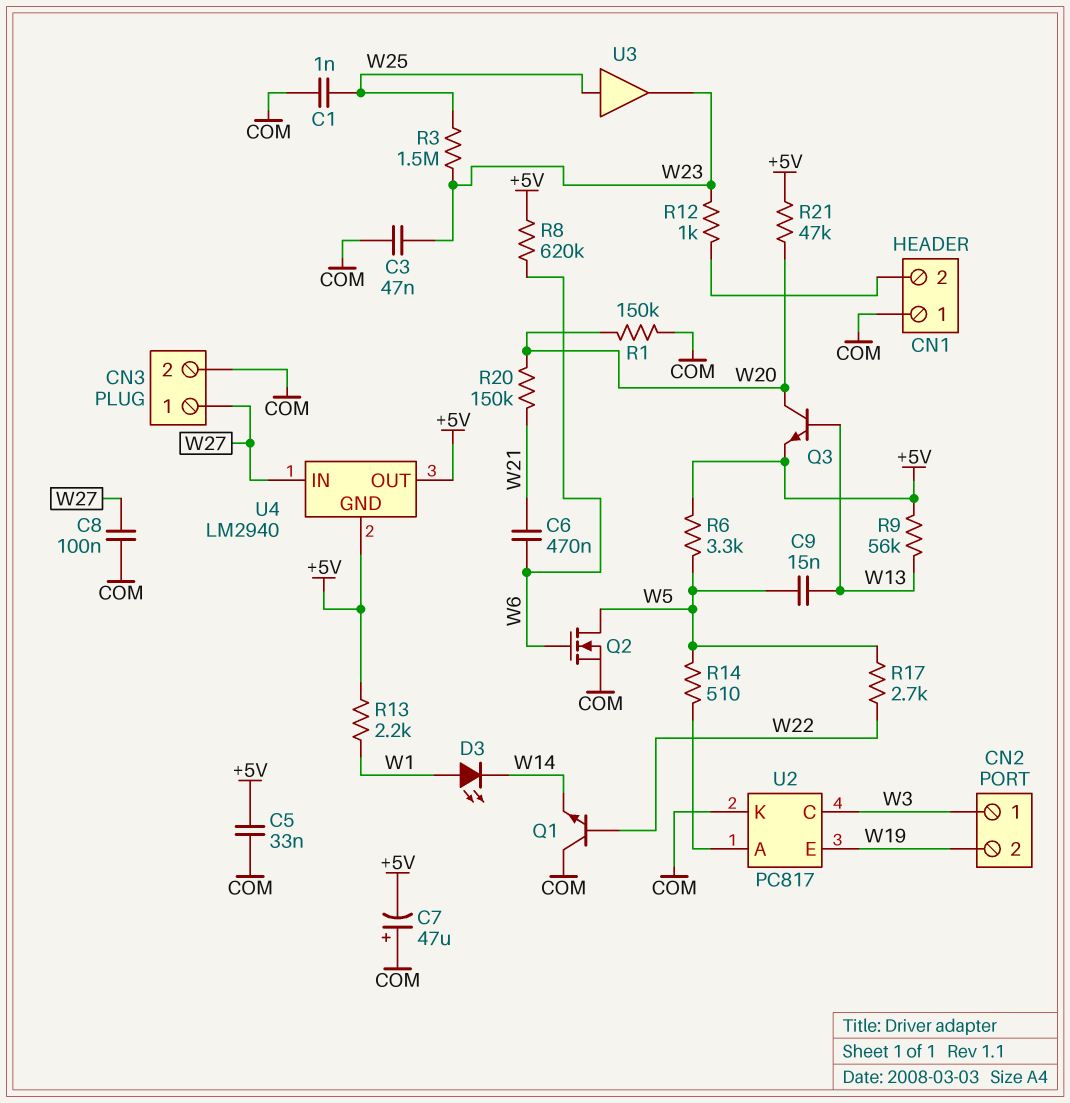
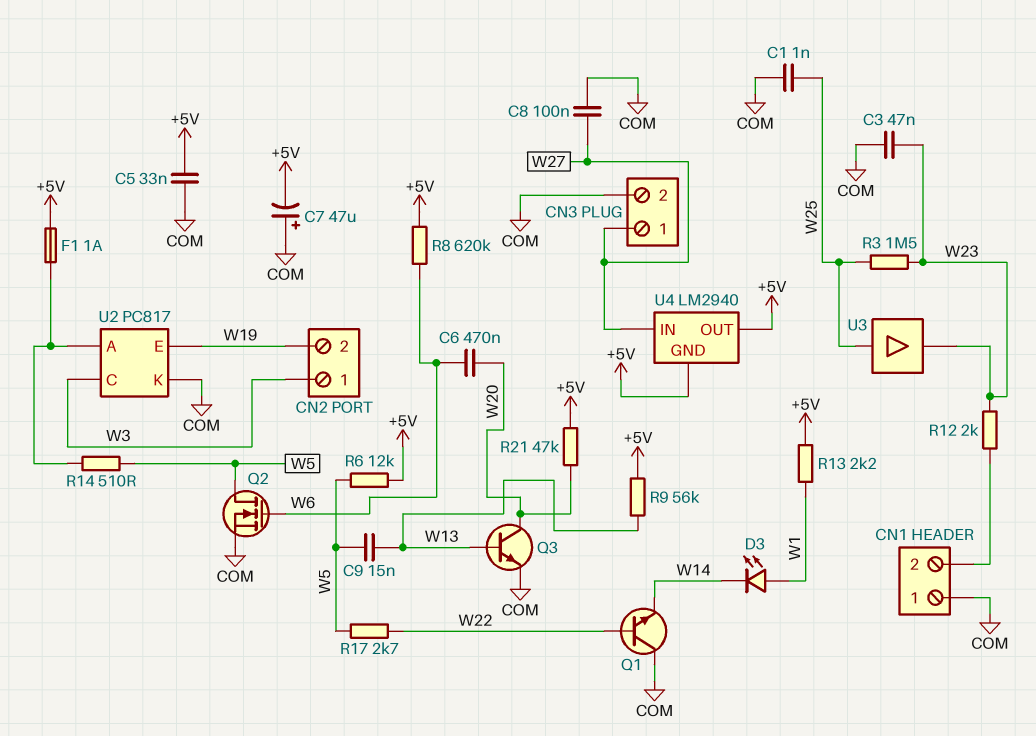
C6: 470nF (W6, W21) -> 470nF (W6, W20)
F1: none -> 1A (+5V, U2/A)
Q3: NPN (B W13, C W20, E +5V) -> NPN (B W13, C W20, E COM)
R1: 150k (COM, W20) -> none
R6: 3.3k (+5V, W5) -> 12k (+5V, W5)
R12: 1k (CN1/2, W23) -> 2k (CN1/2, W23)
R20: 150k (W20, W21) -> none

